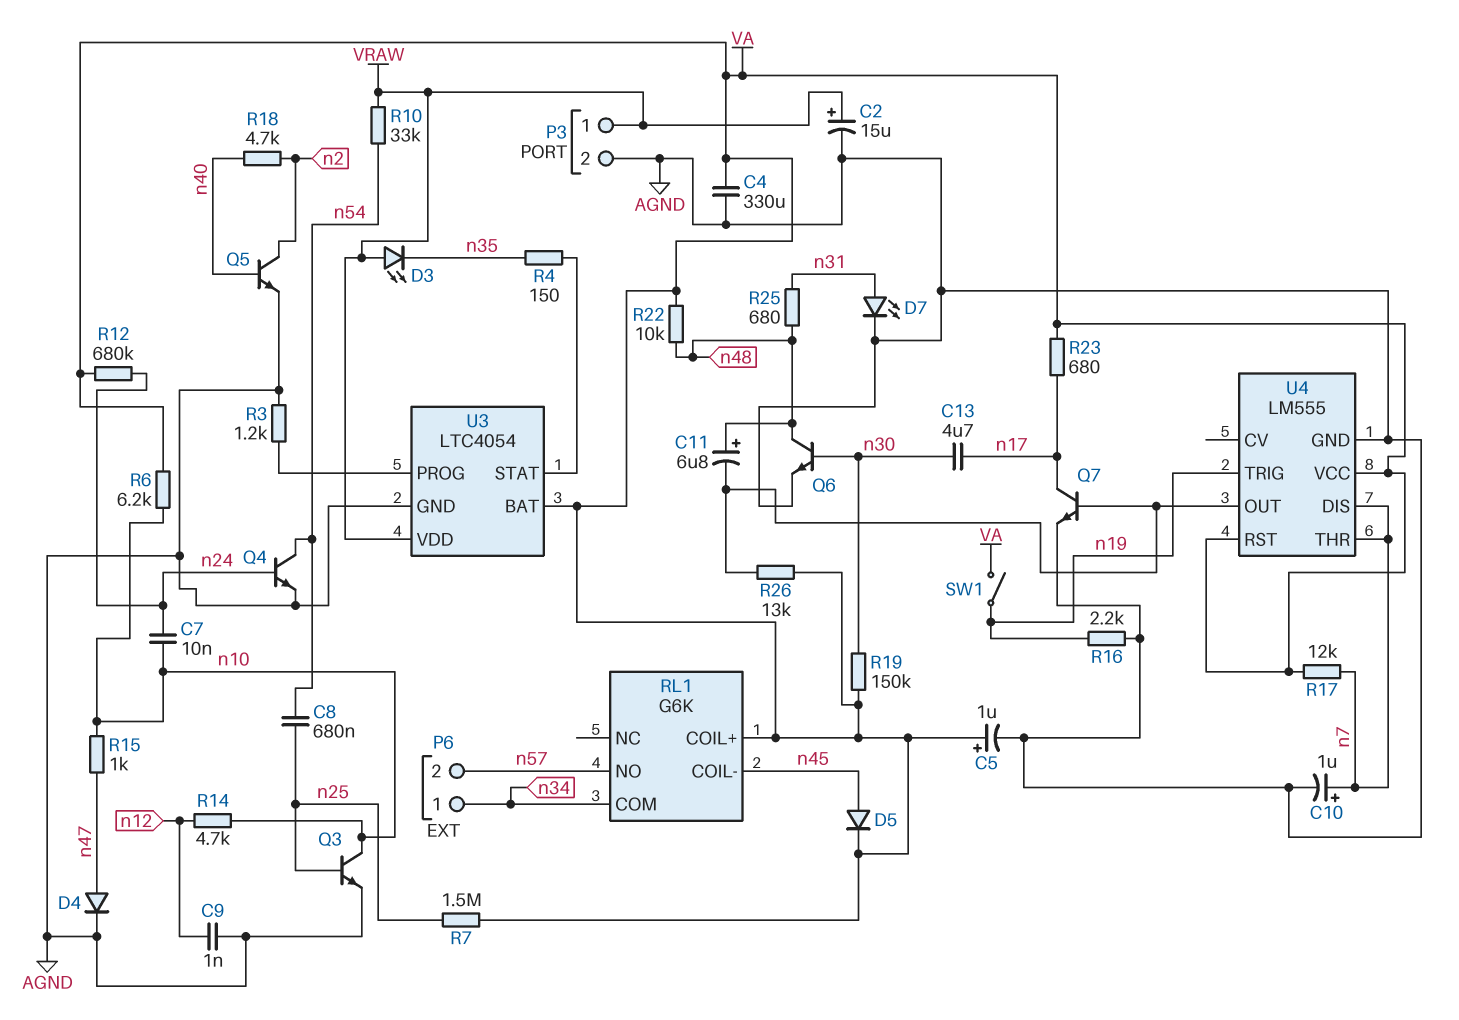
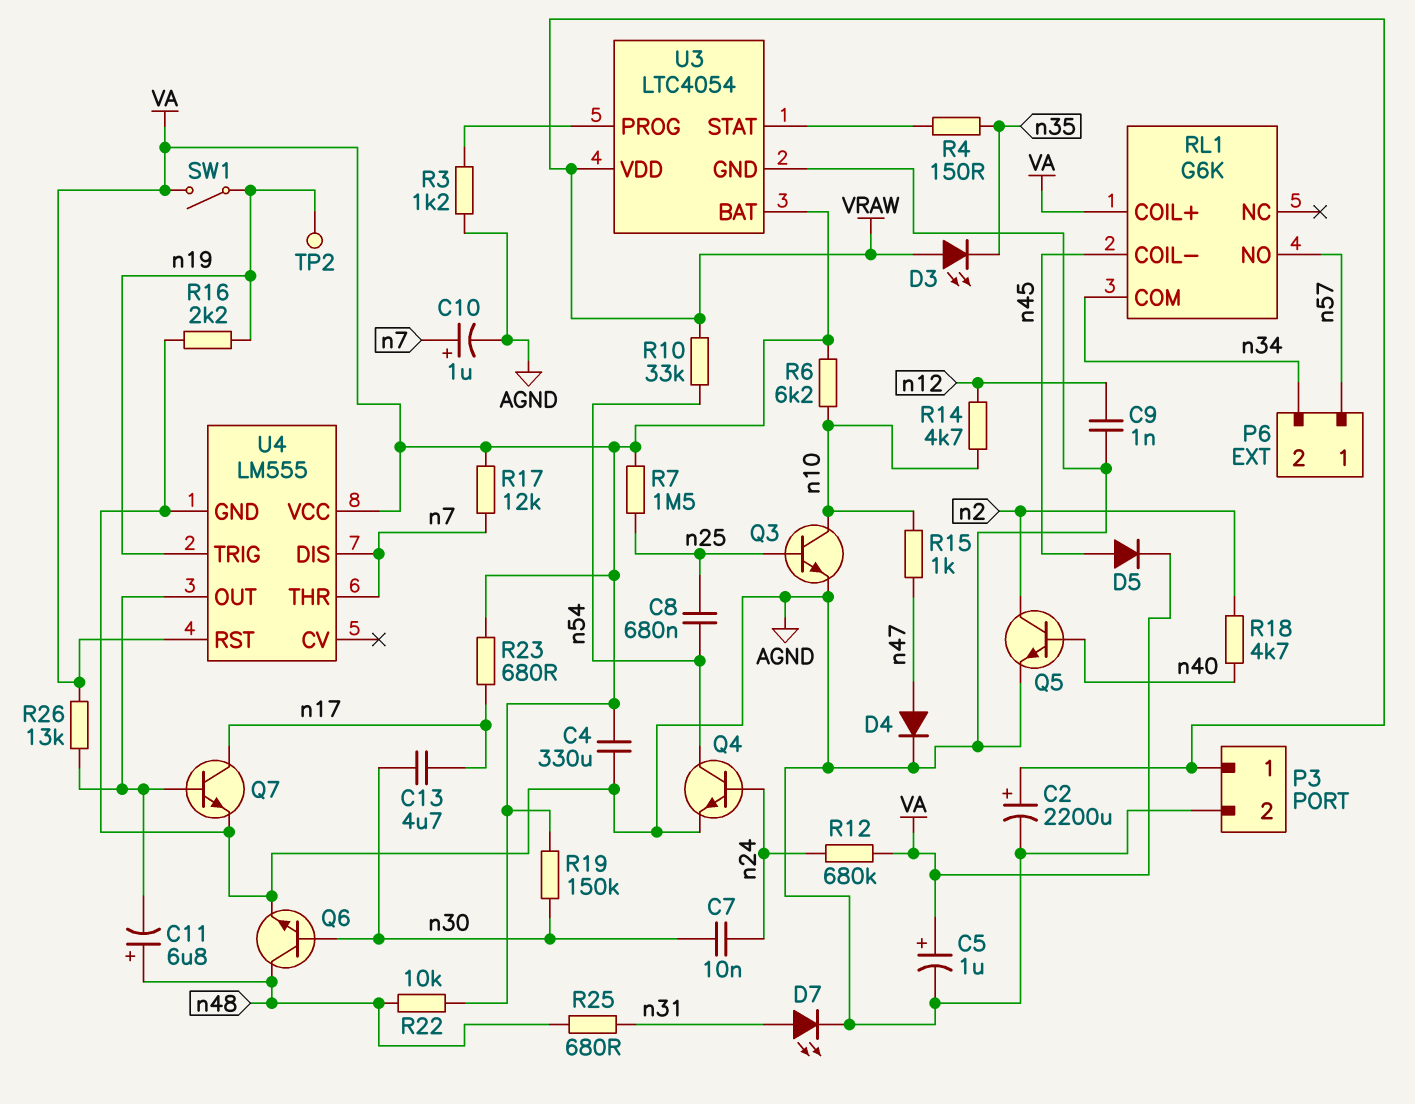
C2: 15uF (plus VRAW, minus AGND) -> 2200uF (plus VRAW, minus AGND)
C7: 10nF (n10, n24) -> 10nF (n24, n30)
P6 pin 1: n34 -> n57
P6 pin 2: n57 -> n34
TP2: none -> test point (n19)

